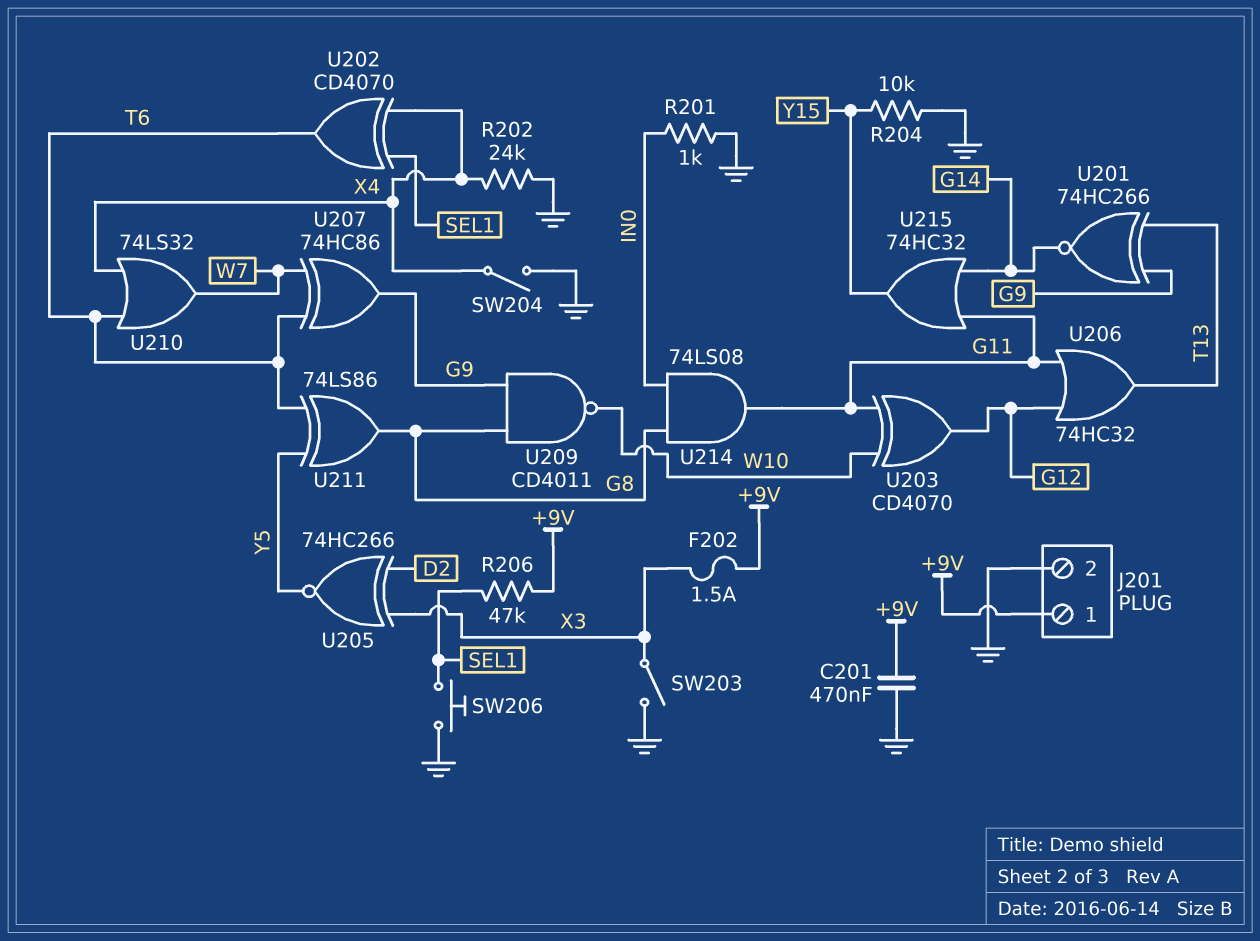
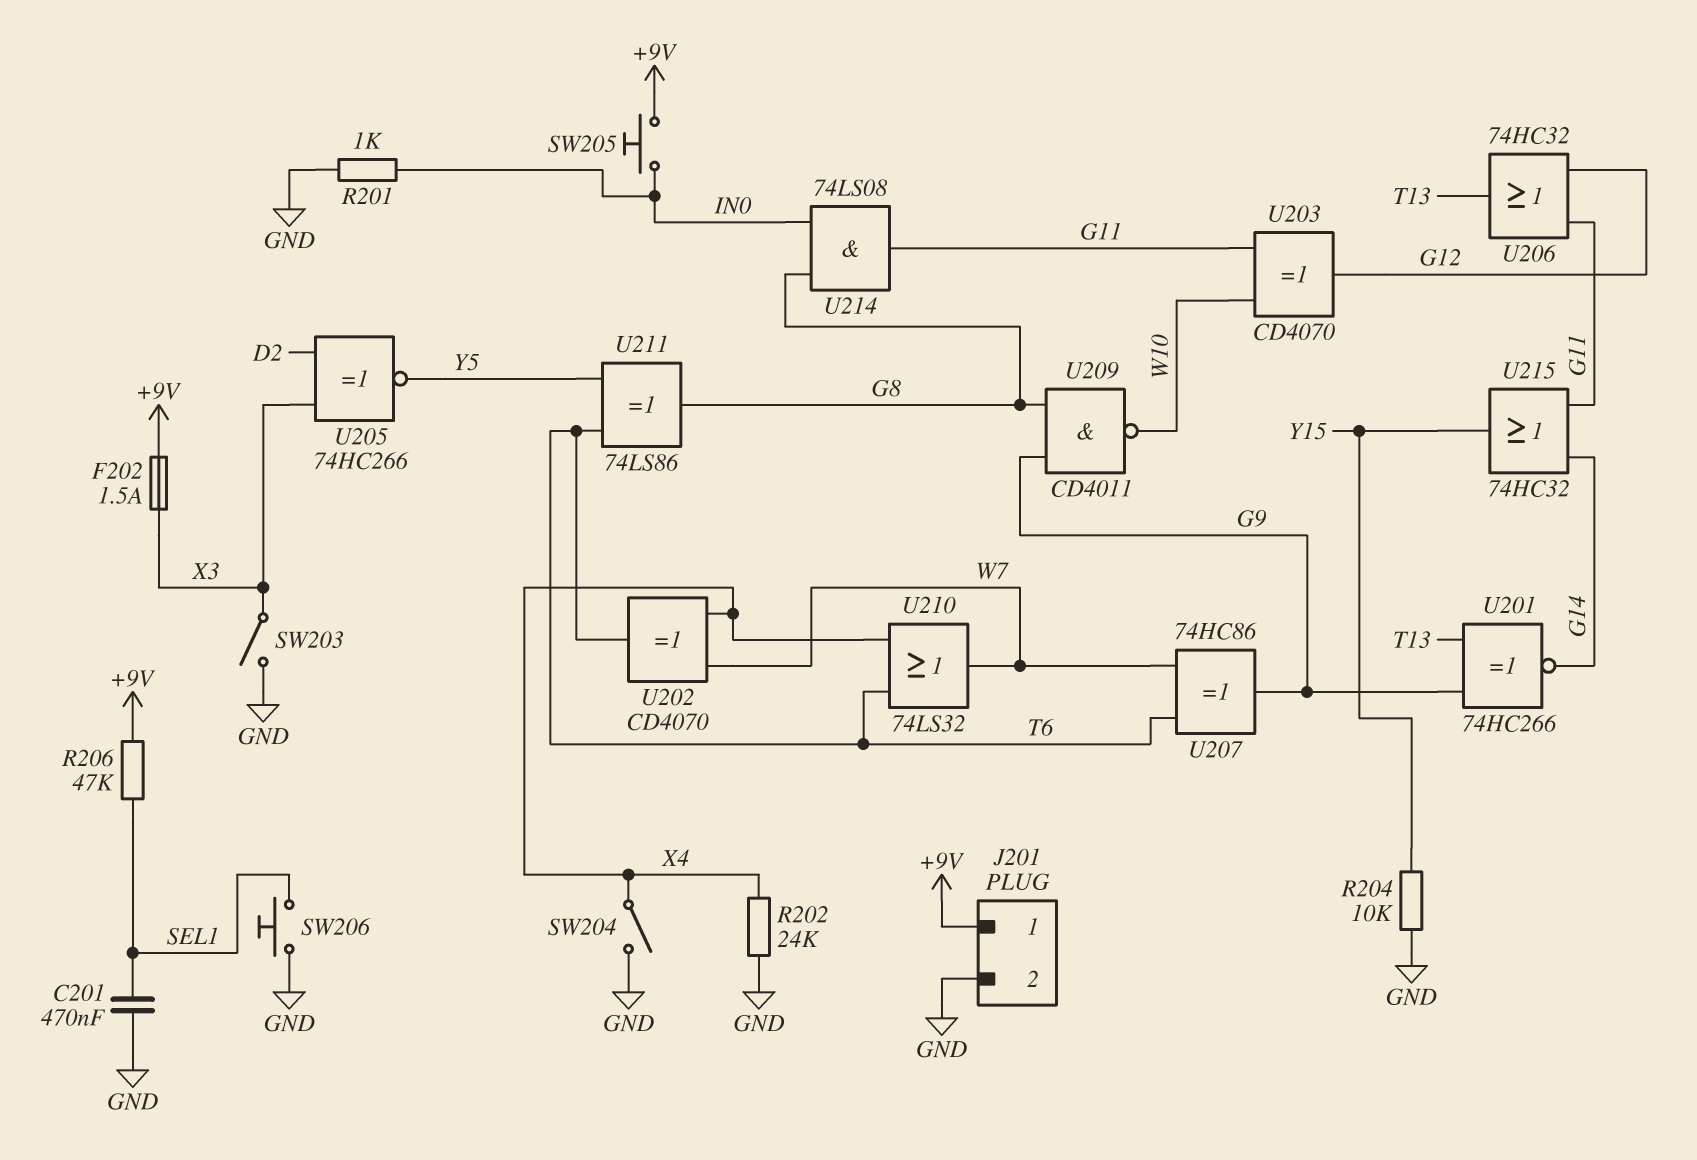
C201: 470nF (+9V, GND) -> 470nF (GND, SEL1)
SW205: none -> button (+9V, IN0)
U202: XOR CD4070 (in SEL1, in X4, out T6) -> XOR CD4070 (in W7, in X4, out T6)

